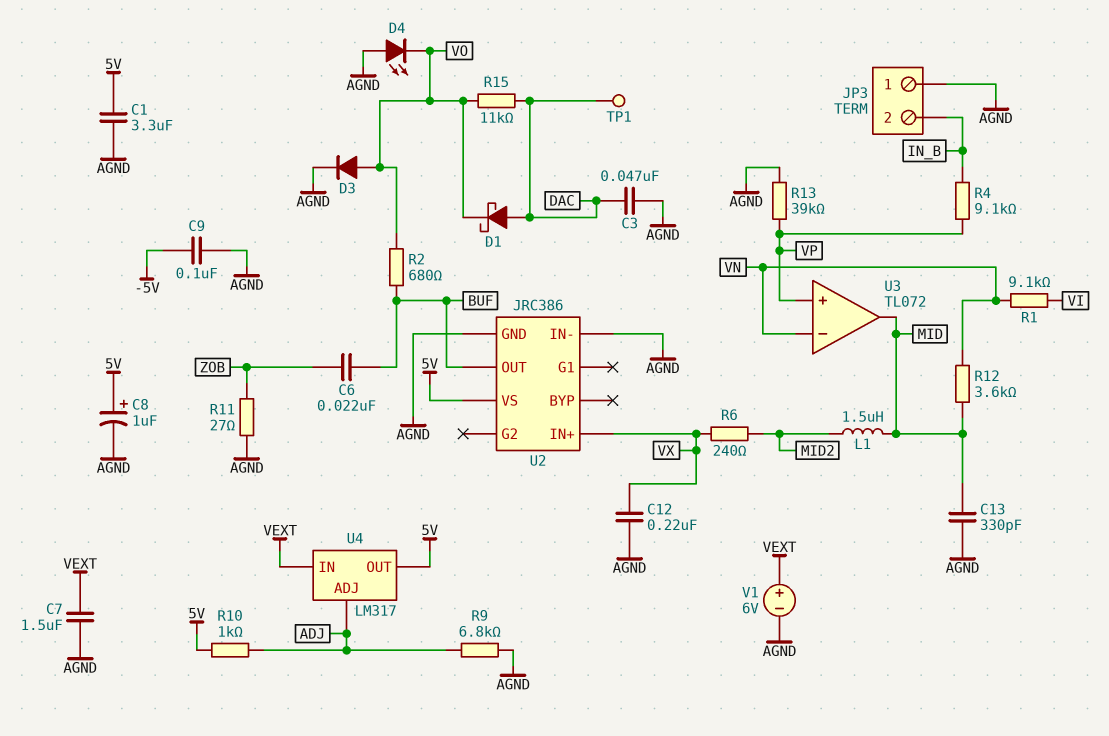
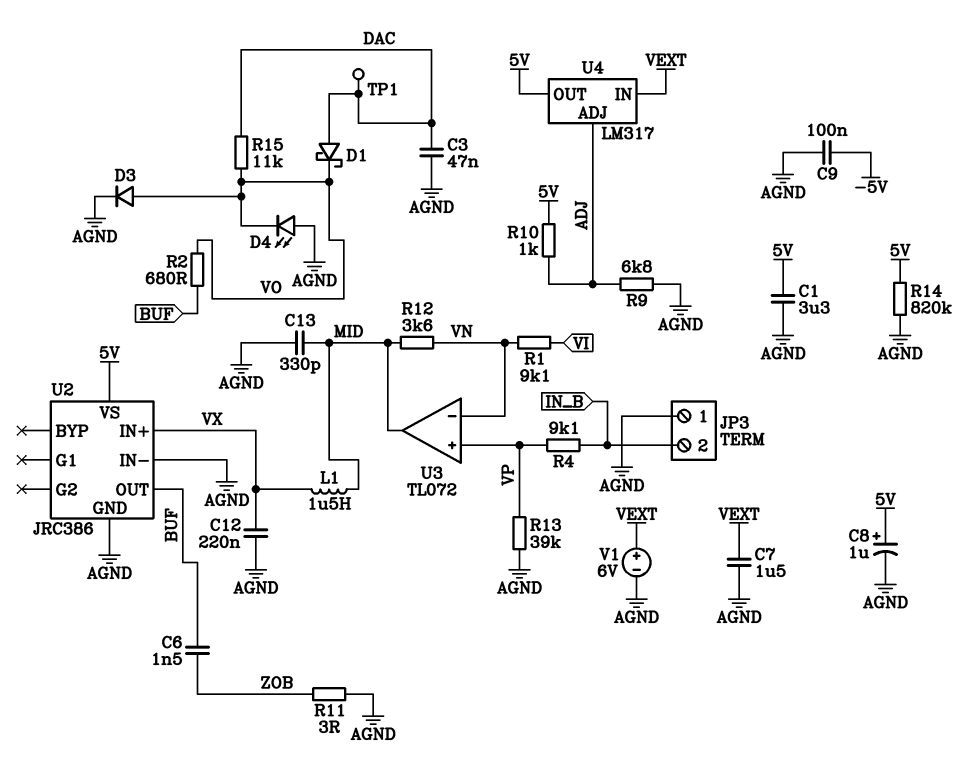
C6: 22nF (BUF, ZOB) -> 1.5nF (BUF, ZOB)
L1: 1.5uH (MID, MID2) -> 1.5uH (MID, VX)
R6: 240 (MID2, VX) -> none
R11: 27 (AGND, ZOB) -> 3 (AGND, ZOB)
R14: none -> 820k (5V, AGND)

